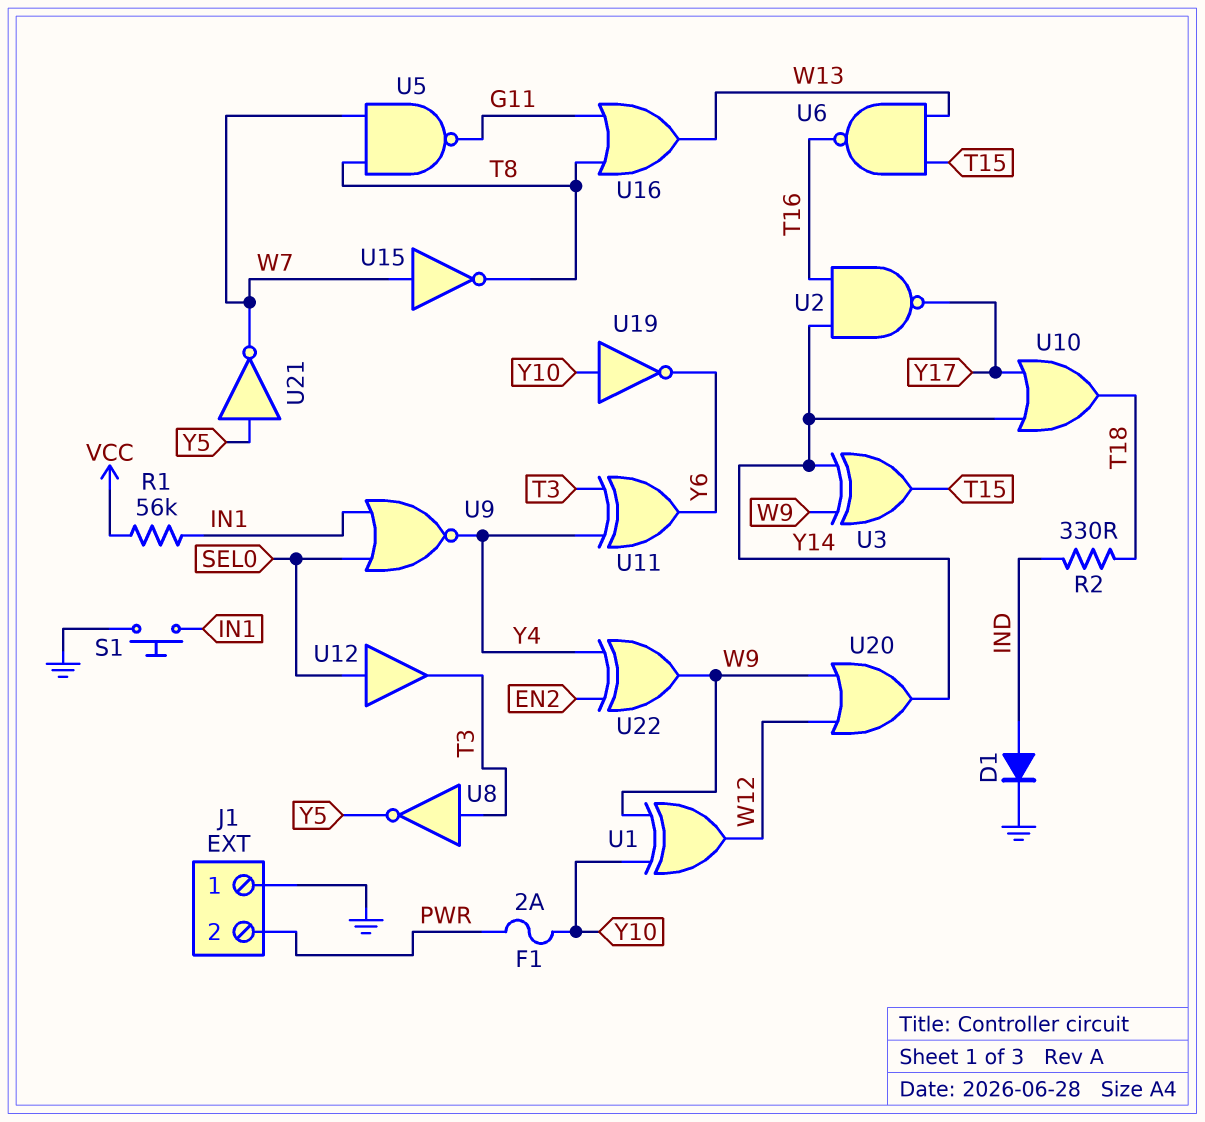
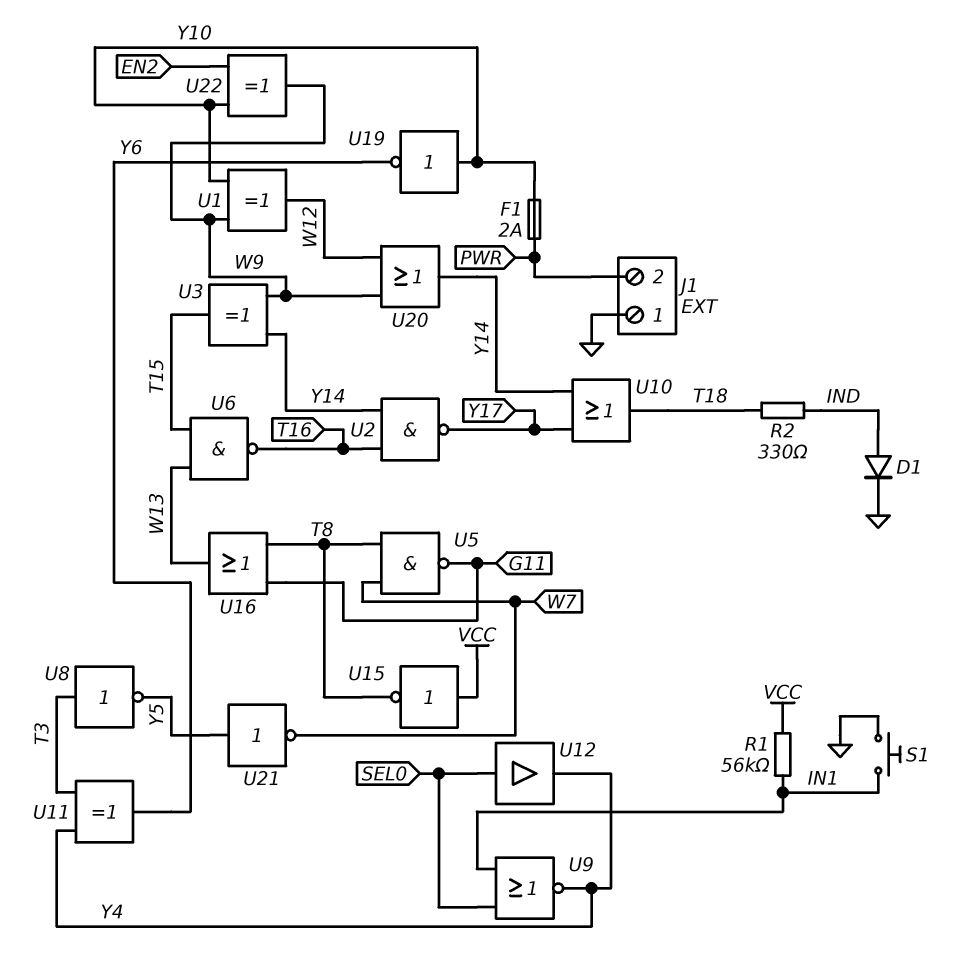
U12: buffer (in SEL0, out T3) -> buffer (in SEL0, out Y4)
U15: NOT (in W7, out T8) -> NOT (in VCC, out T8)
U22: XOR (in EN2, in Y4, out W9) -> XOR (in EN2, in Y10, out W9)

